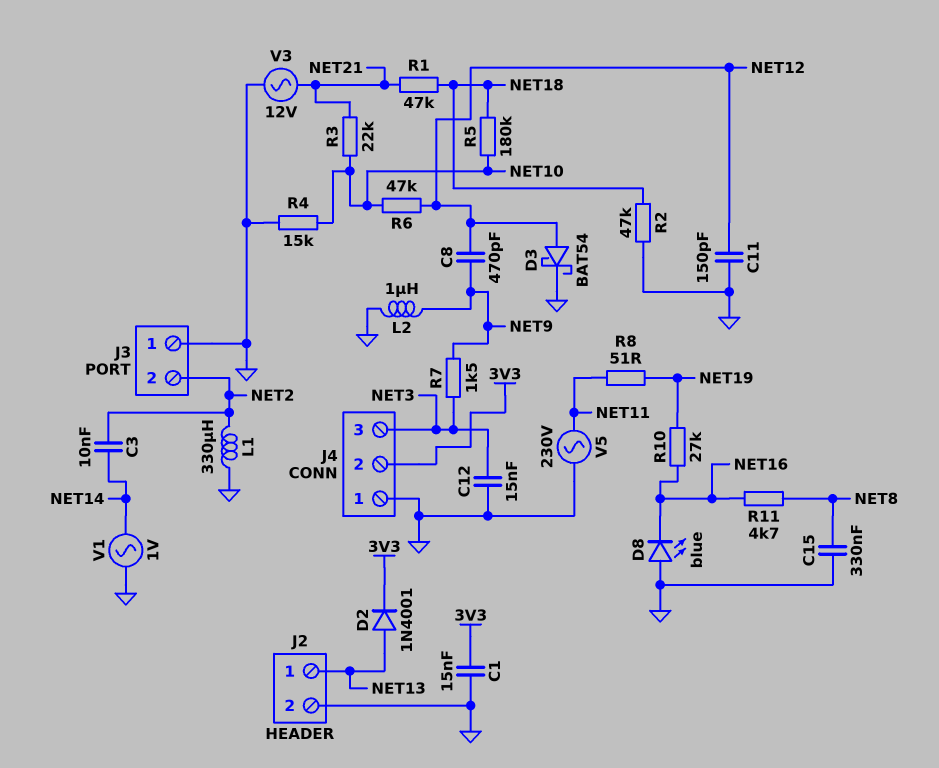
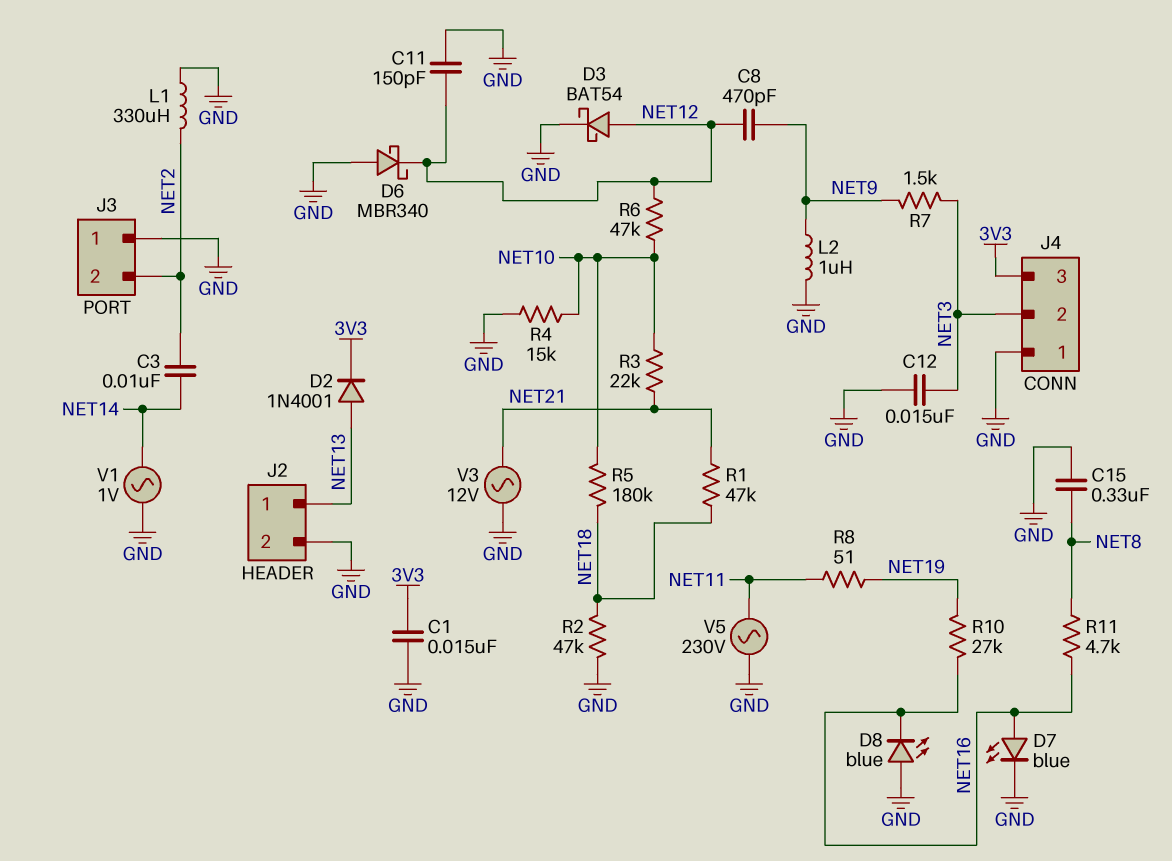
D6: none -> schottky MBR340 (A GND, K NET12)
D7: none -> LED blue (A NET16, K GND)
J4 pin 2: 3V3 -> NET3
J4 pin 3: NET3 -> 3V3

